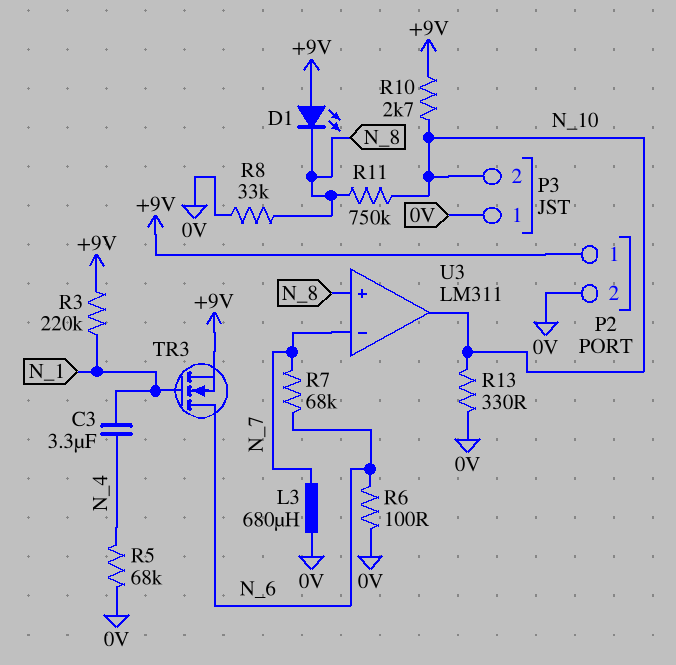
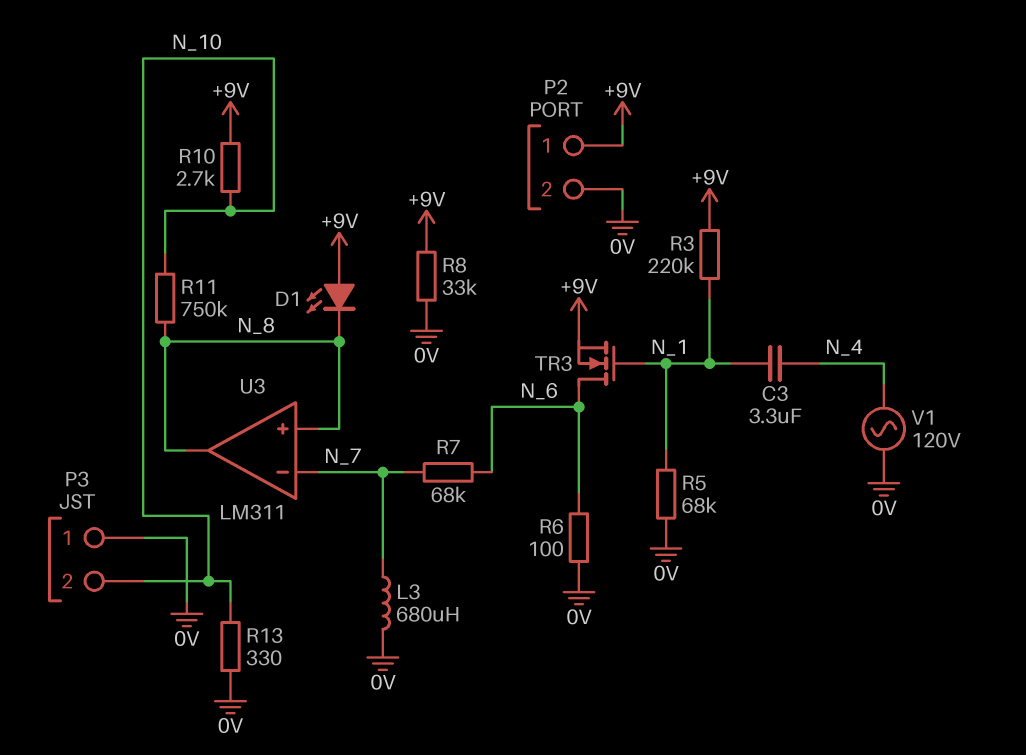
R5: 68k (0V, N_4) -> 68k (0V, N_1)
R8: 33k (0V, N_8) -> 33k (+9V, 0V)
U3 pin out: N_10 -> N_8
V1: none -> AC 120V (0V, N_4)

